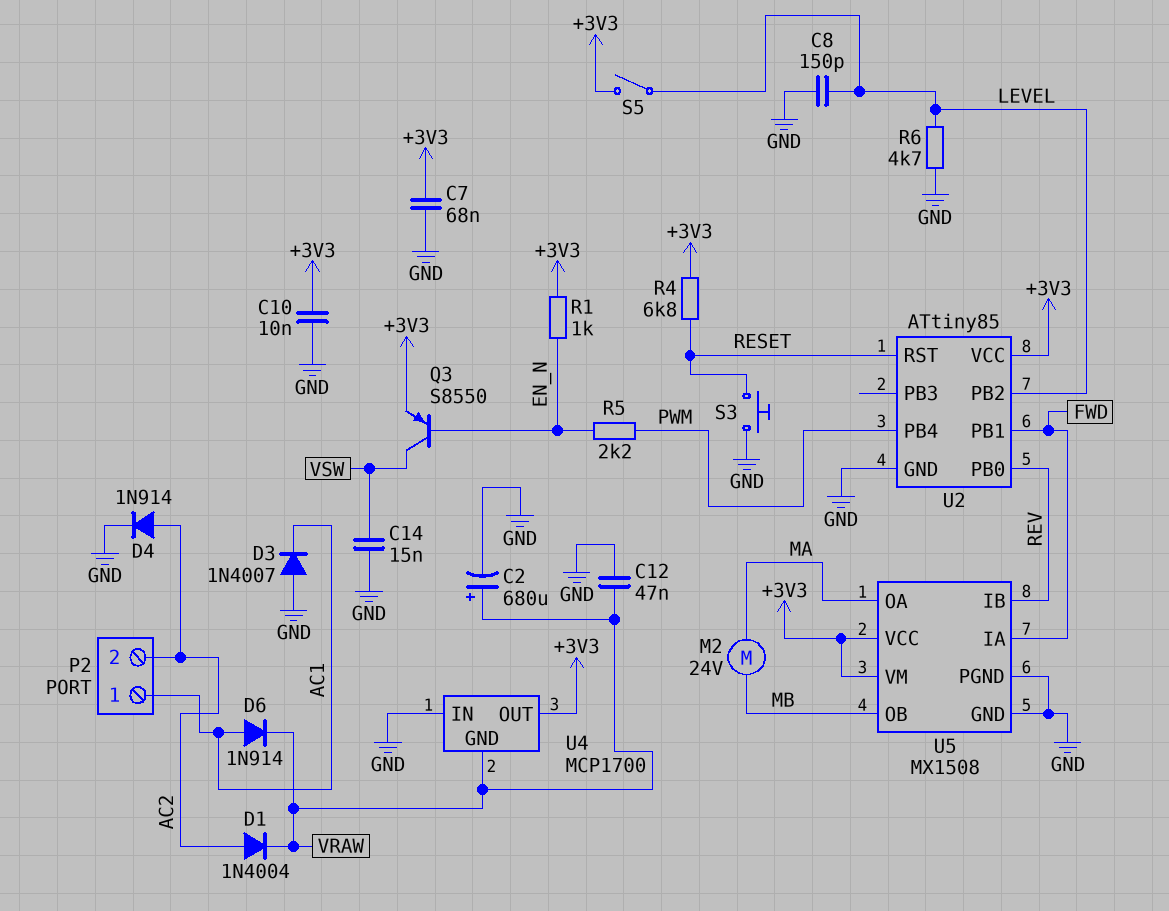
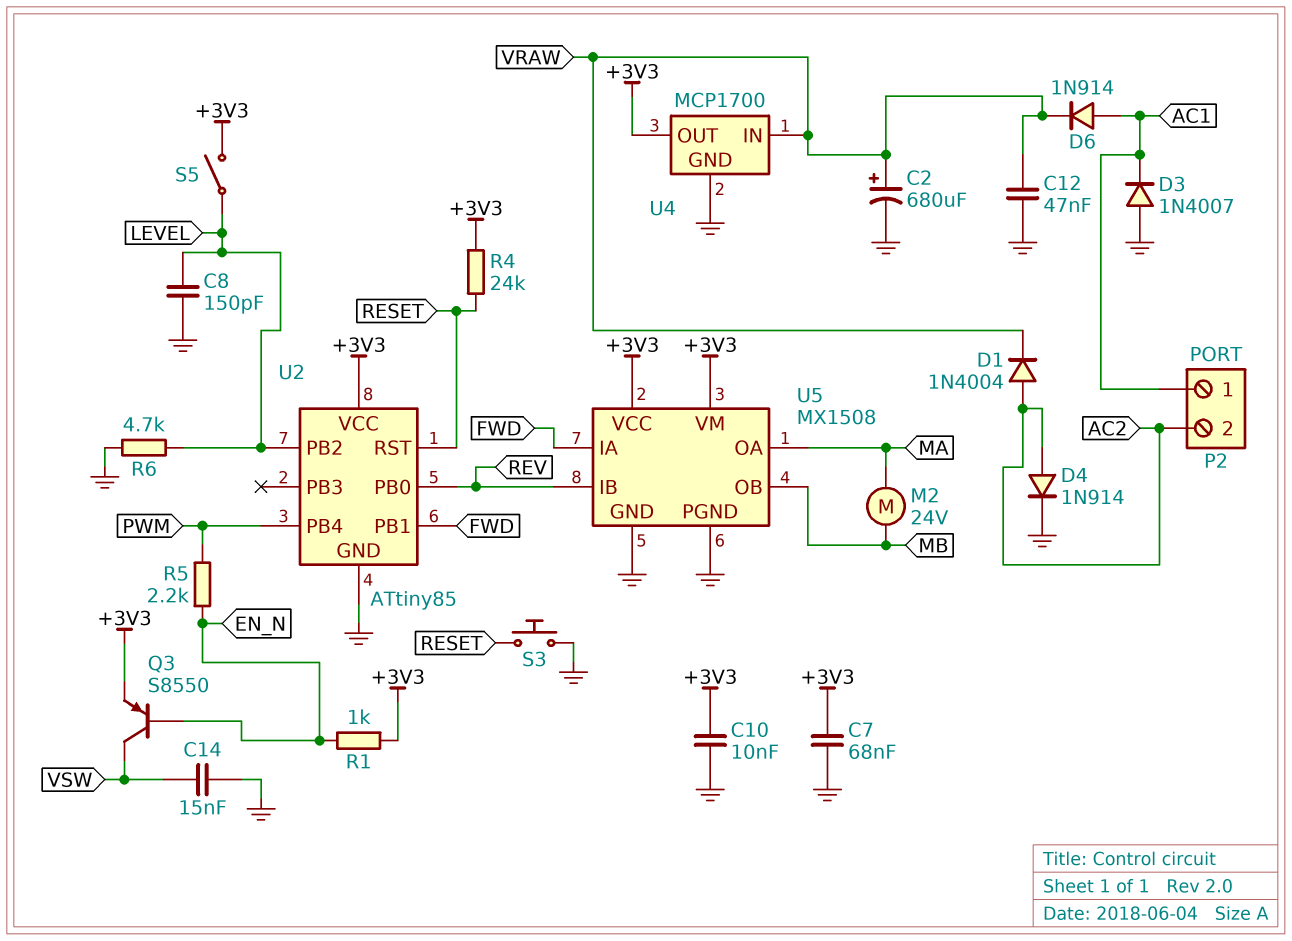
R4: 6.8k (+3V3, RESET) -> 24k (+3V3, RESET)
U4 pin GND: VRAW -> GND
U4 pin IN: GND -> VRAW

